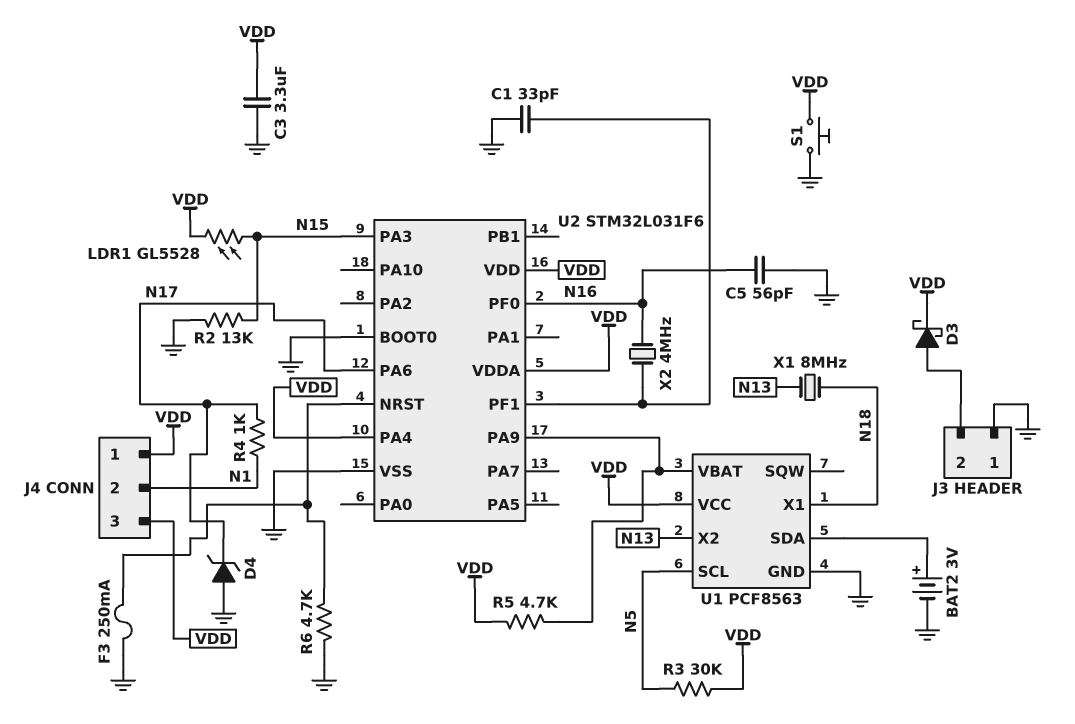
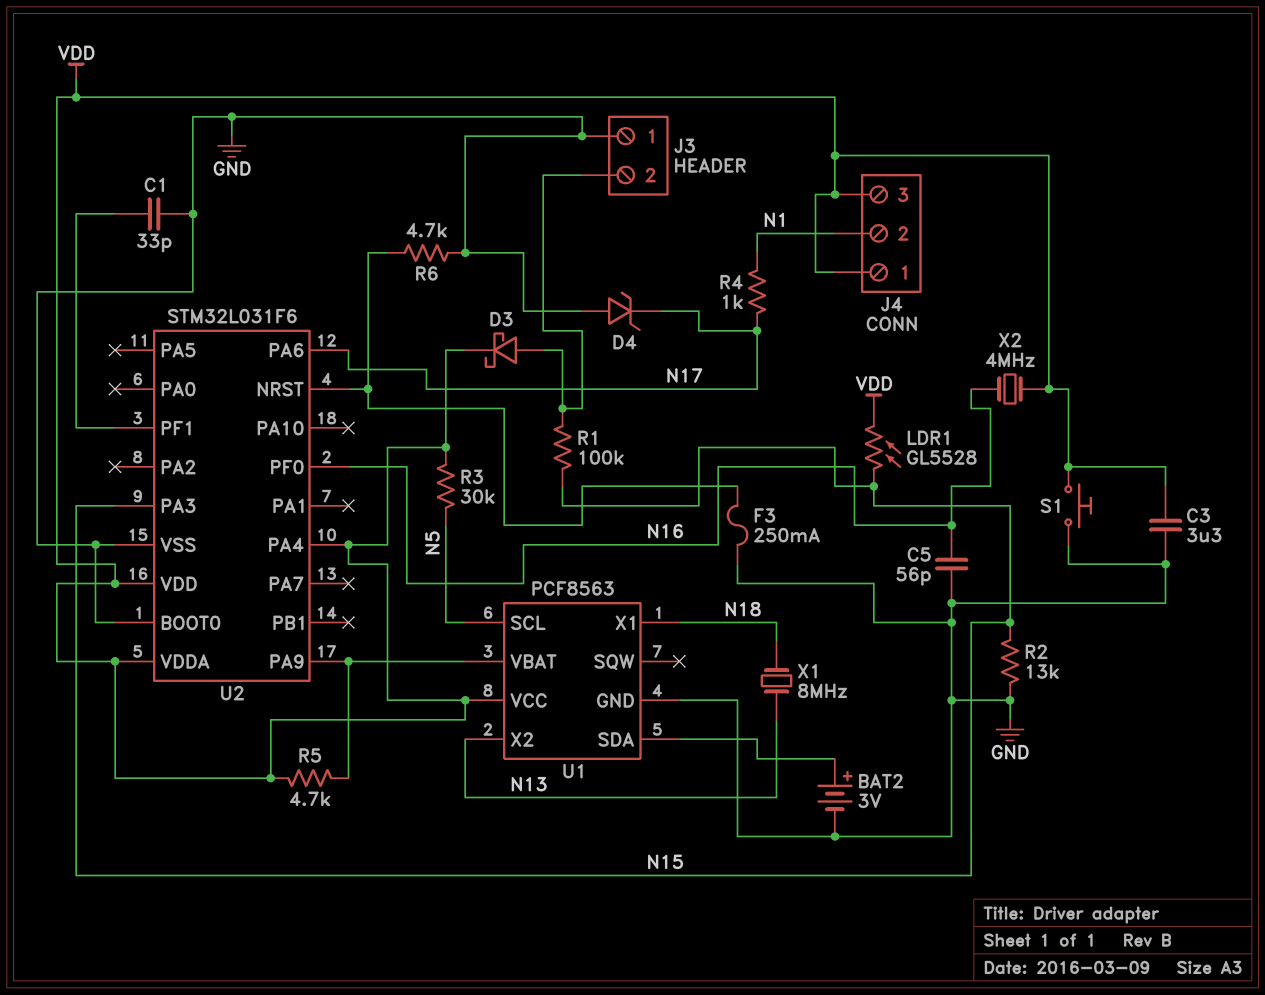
R1: none -> 100k (J3/2, N15)
X2: 4MHz (N16, U2/PF1) -> 4MHz (N16, VDD)

